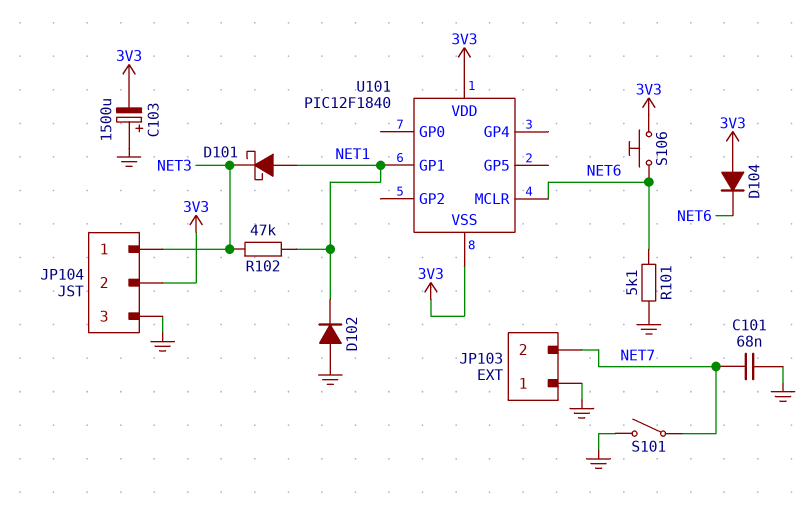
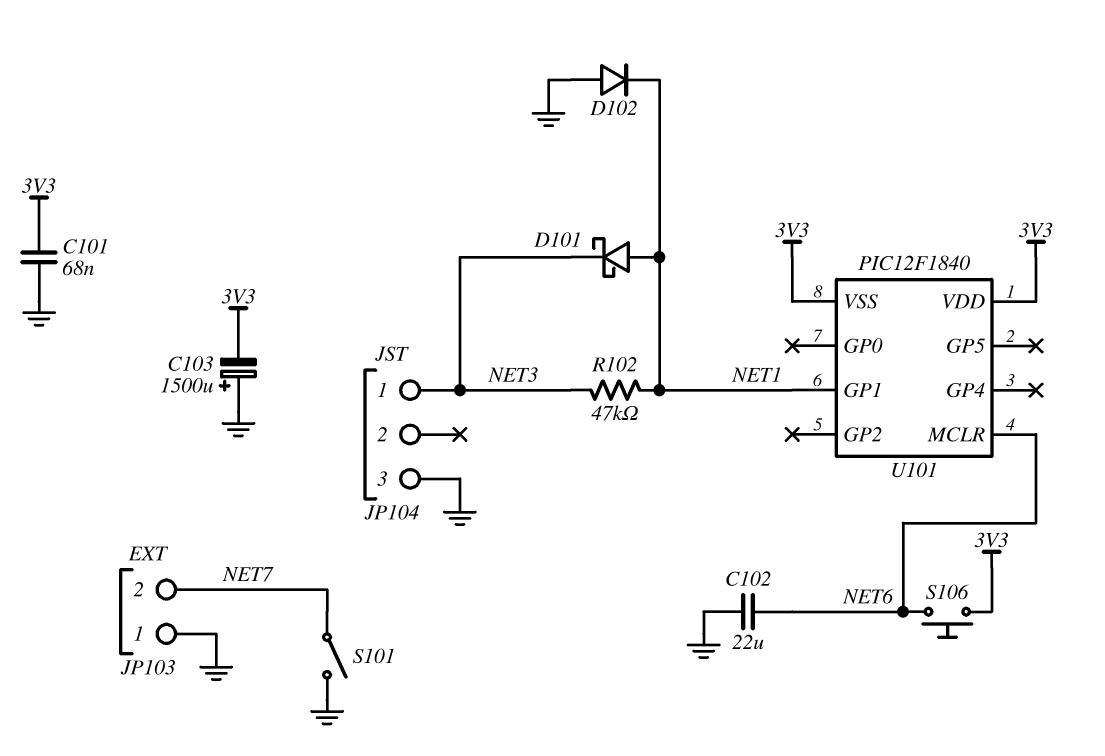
C101: 68nF (GND, NET7) -> 68nF (3V3, GND)
C102: none -> 22uF (GND, NET6)
D104: diode (A 3V3, K NET6) -> none
JP104 pin 2: 3V3 -> none
R101: 5.1k (GND, NET6) -> none

